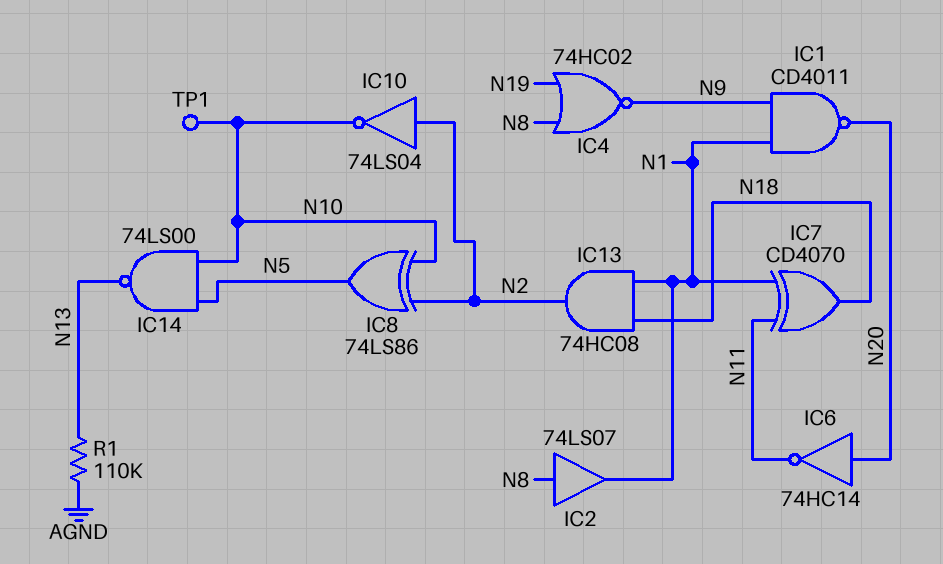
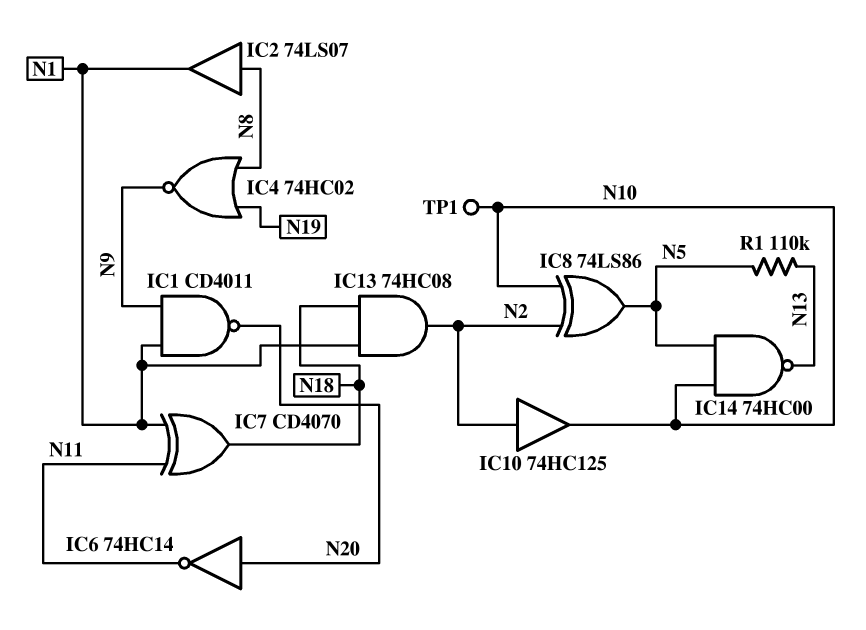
IC10: NOT 74LS04 (in N2, out N10) -> buffer 74HC125 (in N2, out N10)
IC14: NAND 74LS00 (in N5, in N10, out N13) -> NAND 74HC00 (in N5, in N10, out N13)
R1: 110k (AGND, N13) -> 110k (N5, N13)

